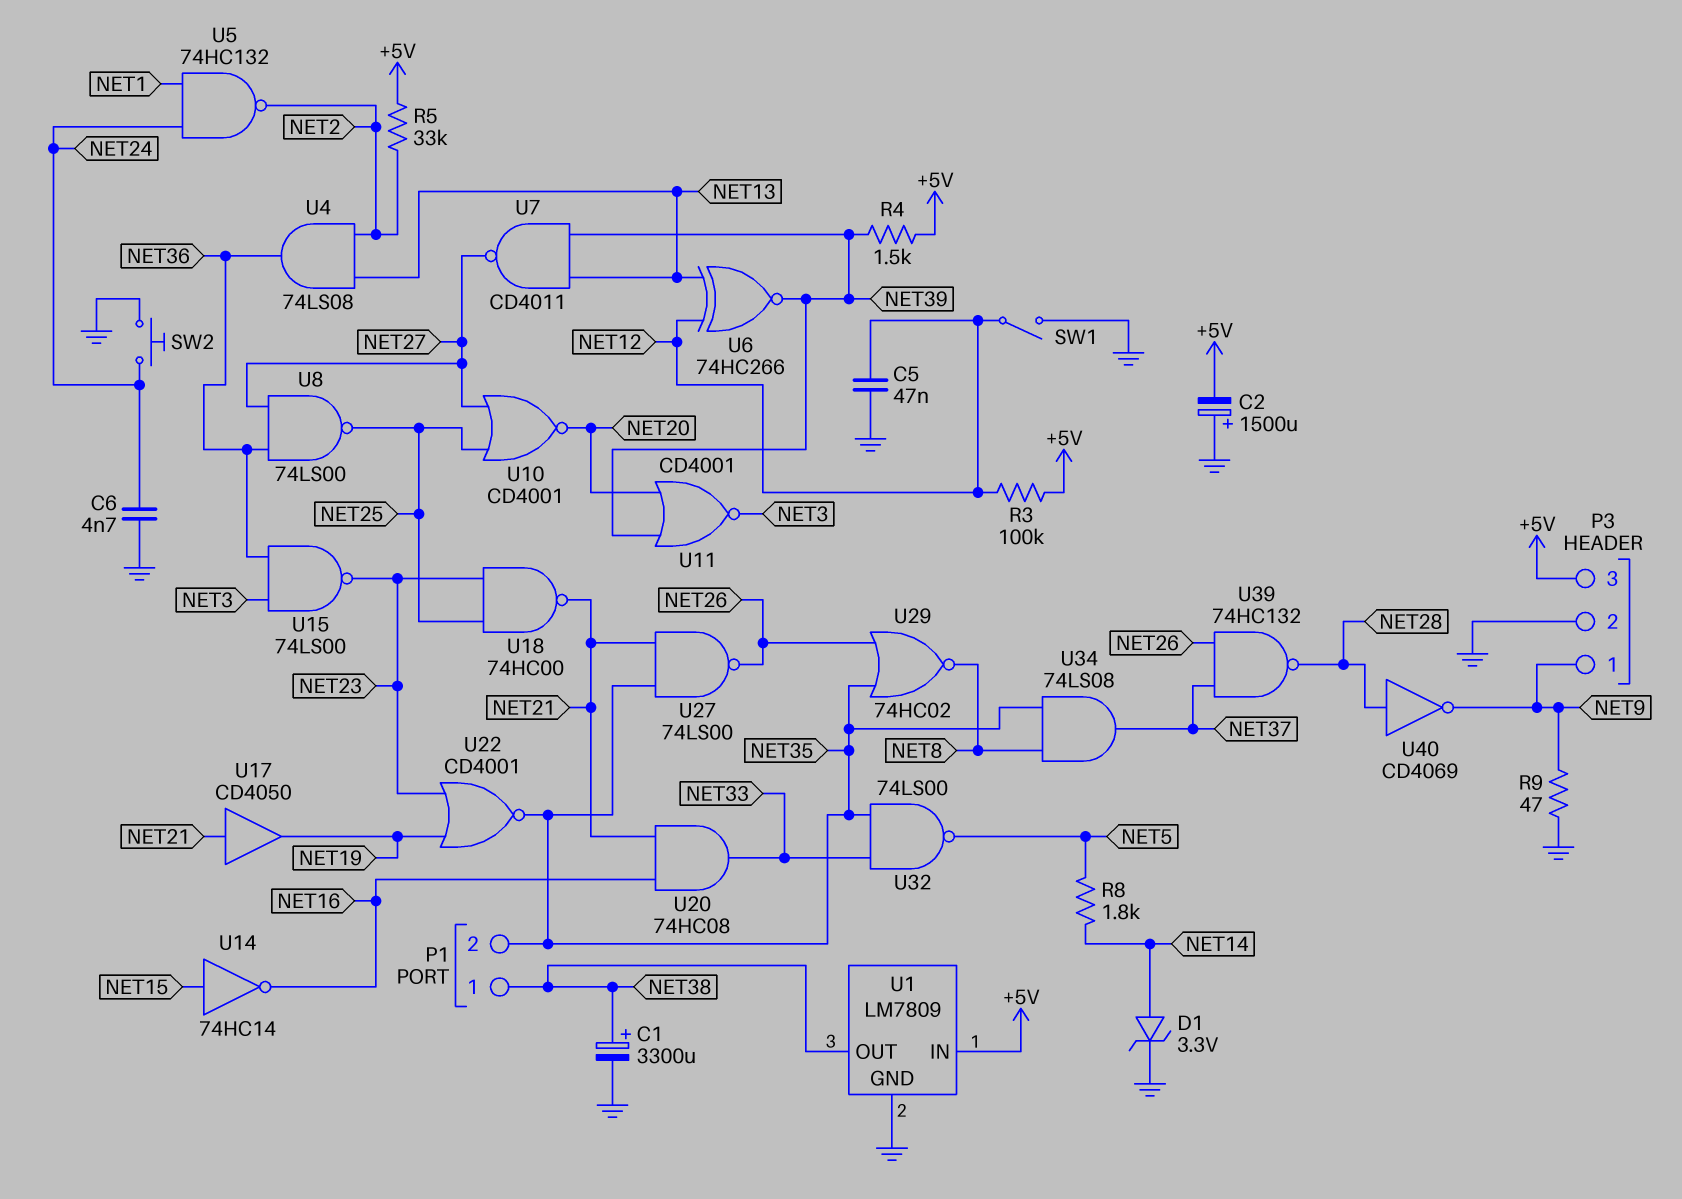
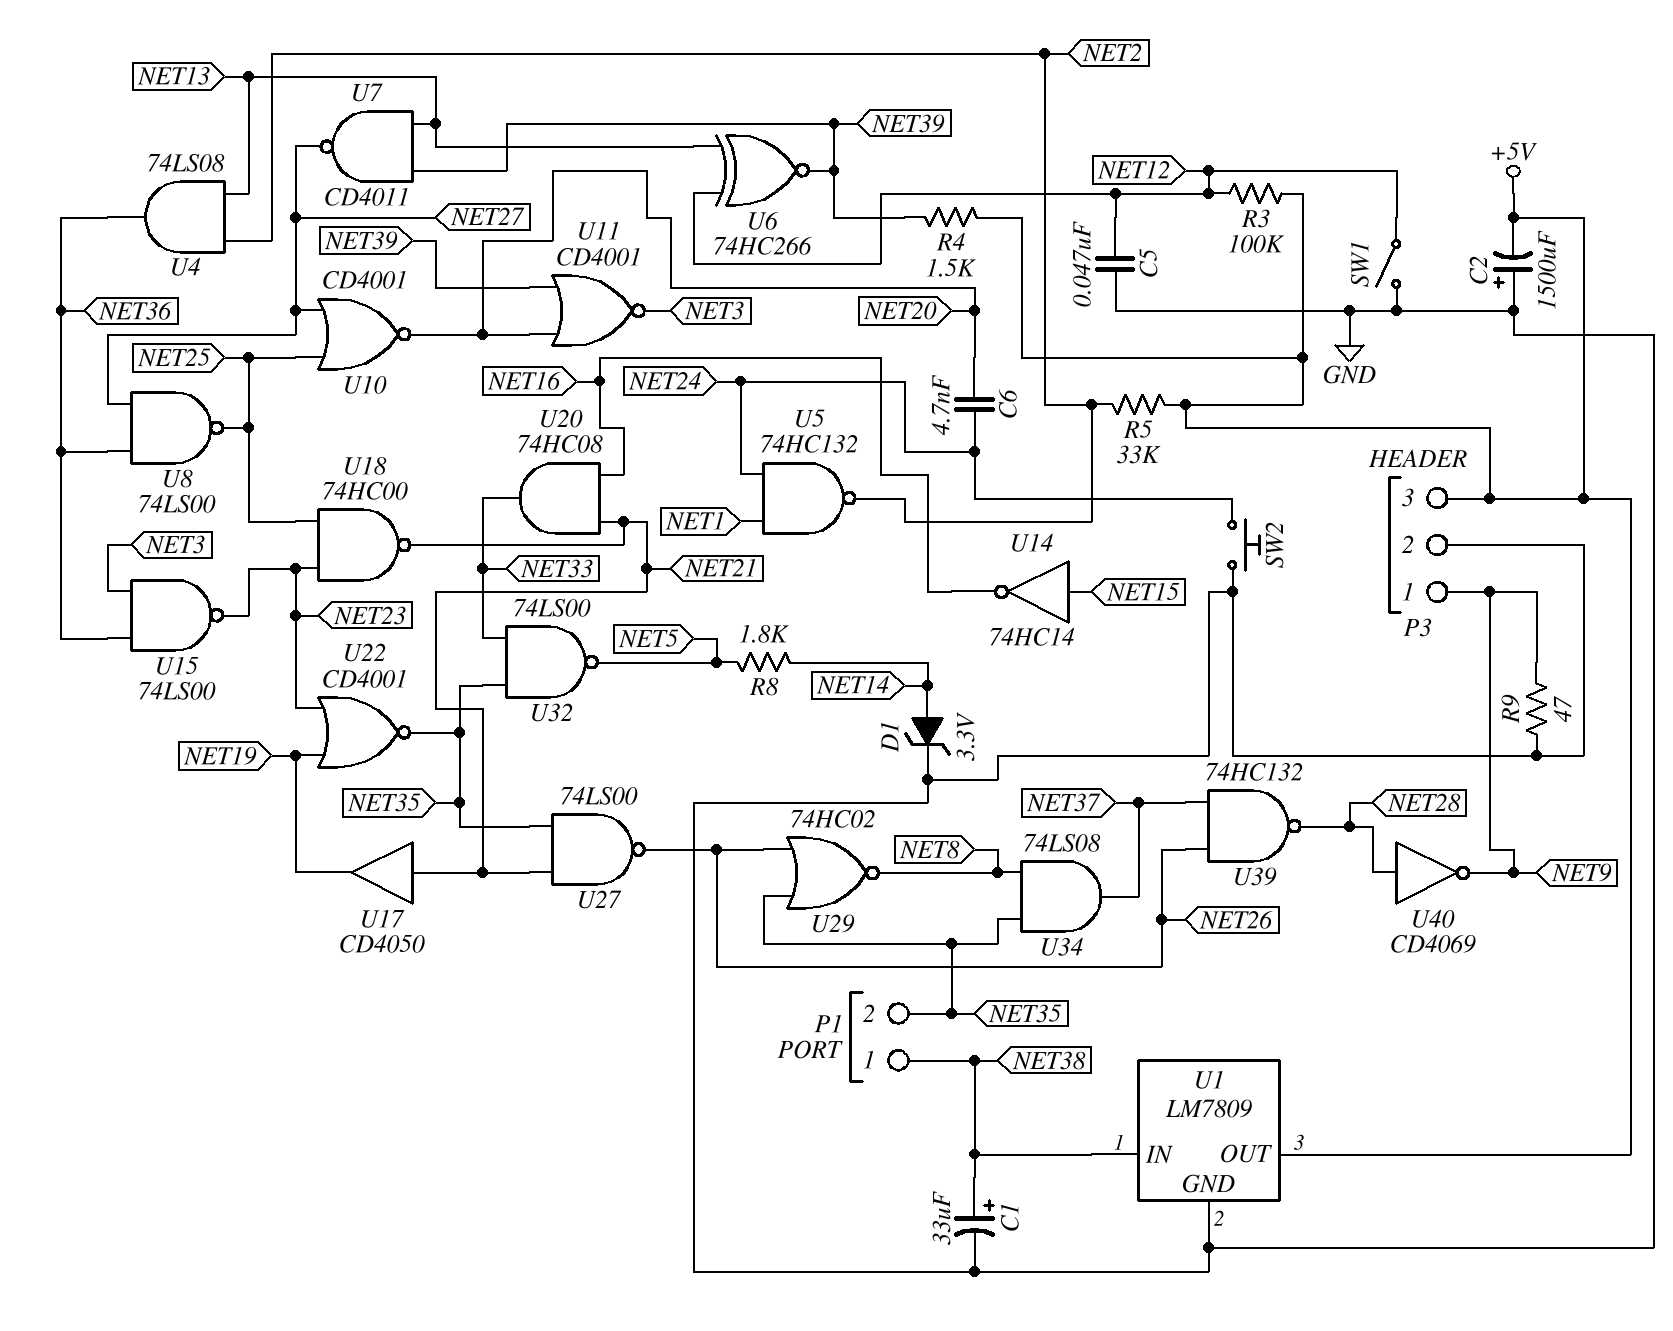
C1: 3300uF (plus NET38, minus GND) -> 33uF (plus NET38, minus GND)
C6: 4.7nF (GND, NET24) -> 4.7nF (NET20, NET24)
U1 pin IN: +5V -> NET38
U1 pin OUT: NET38 -> +5V

